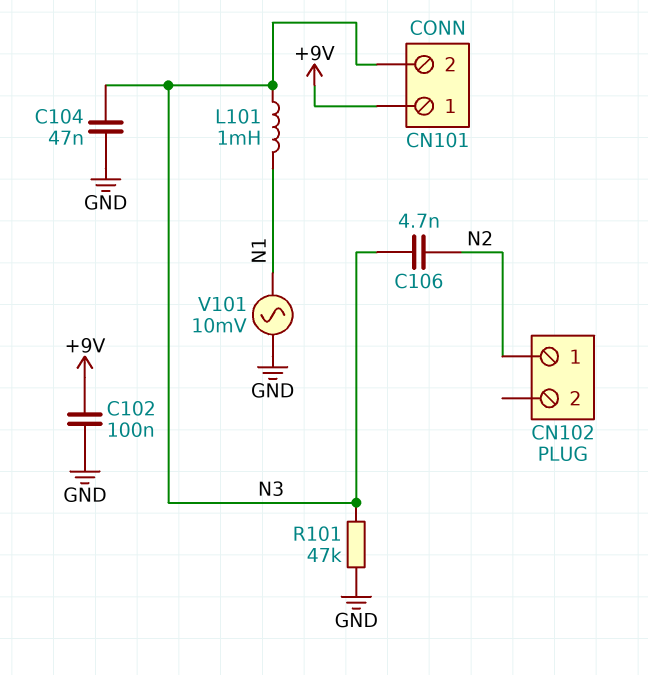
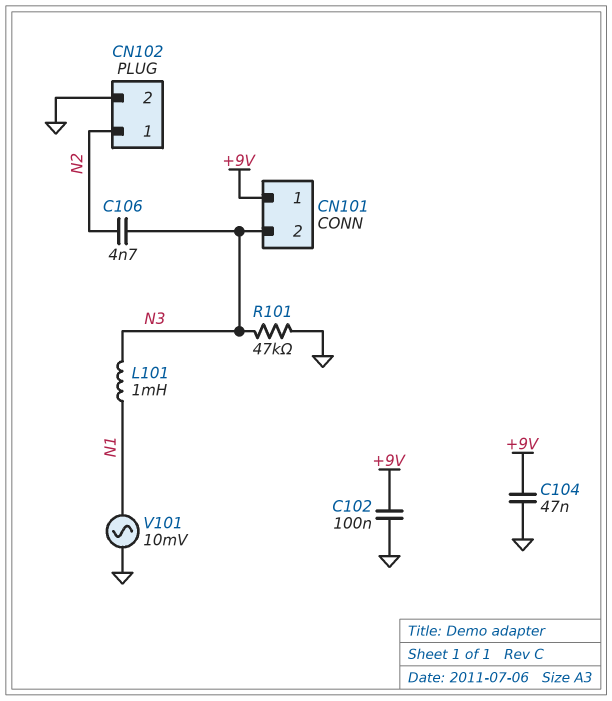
C104: 47nF (GND, N3) -> 47nF (+9V, GND)
CN102 pin 2: none -> GND

